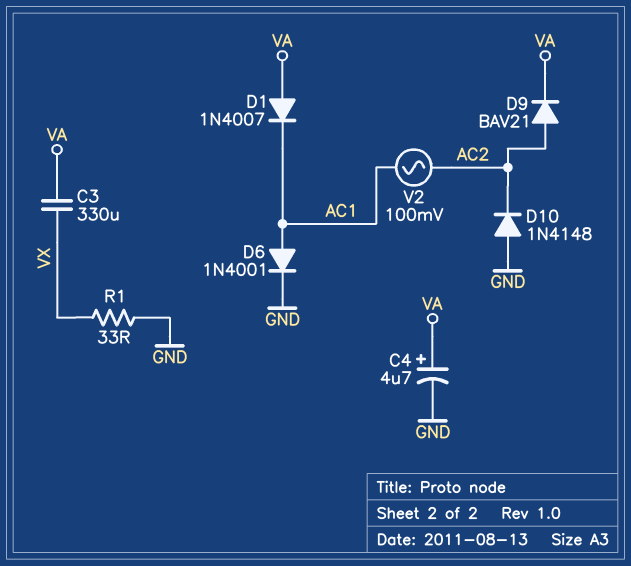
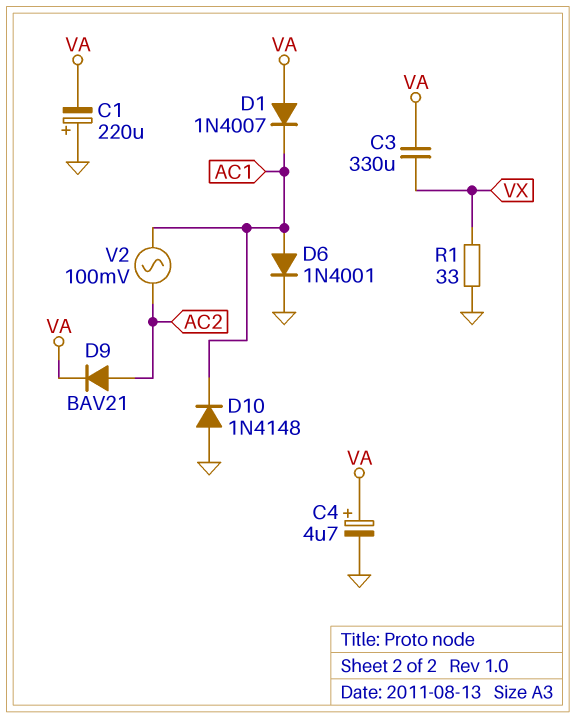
C1: none -> 220uF (plus GND, minus VA)
D10: diode 1N4148 (A GND, K AC2) -> diode 1N4148 (A GND, K AC1)

